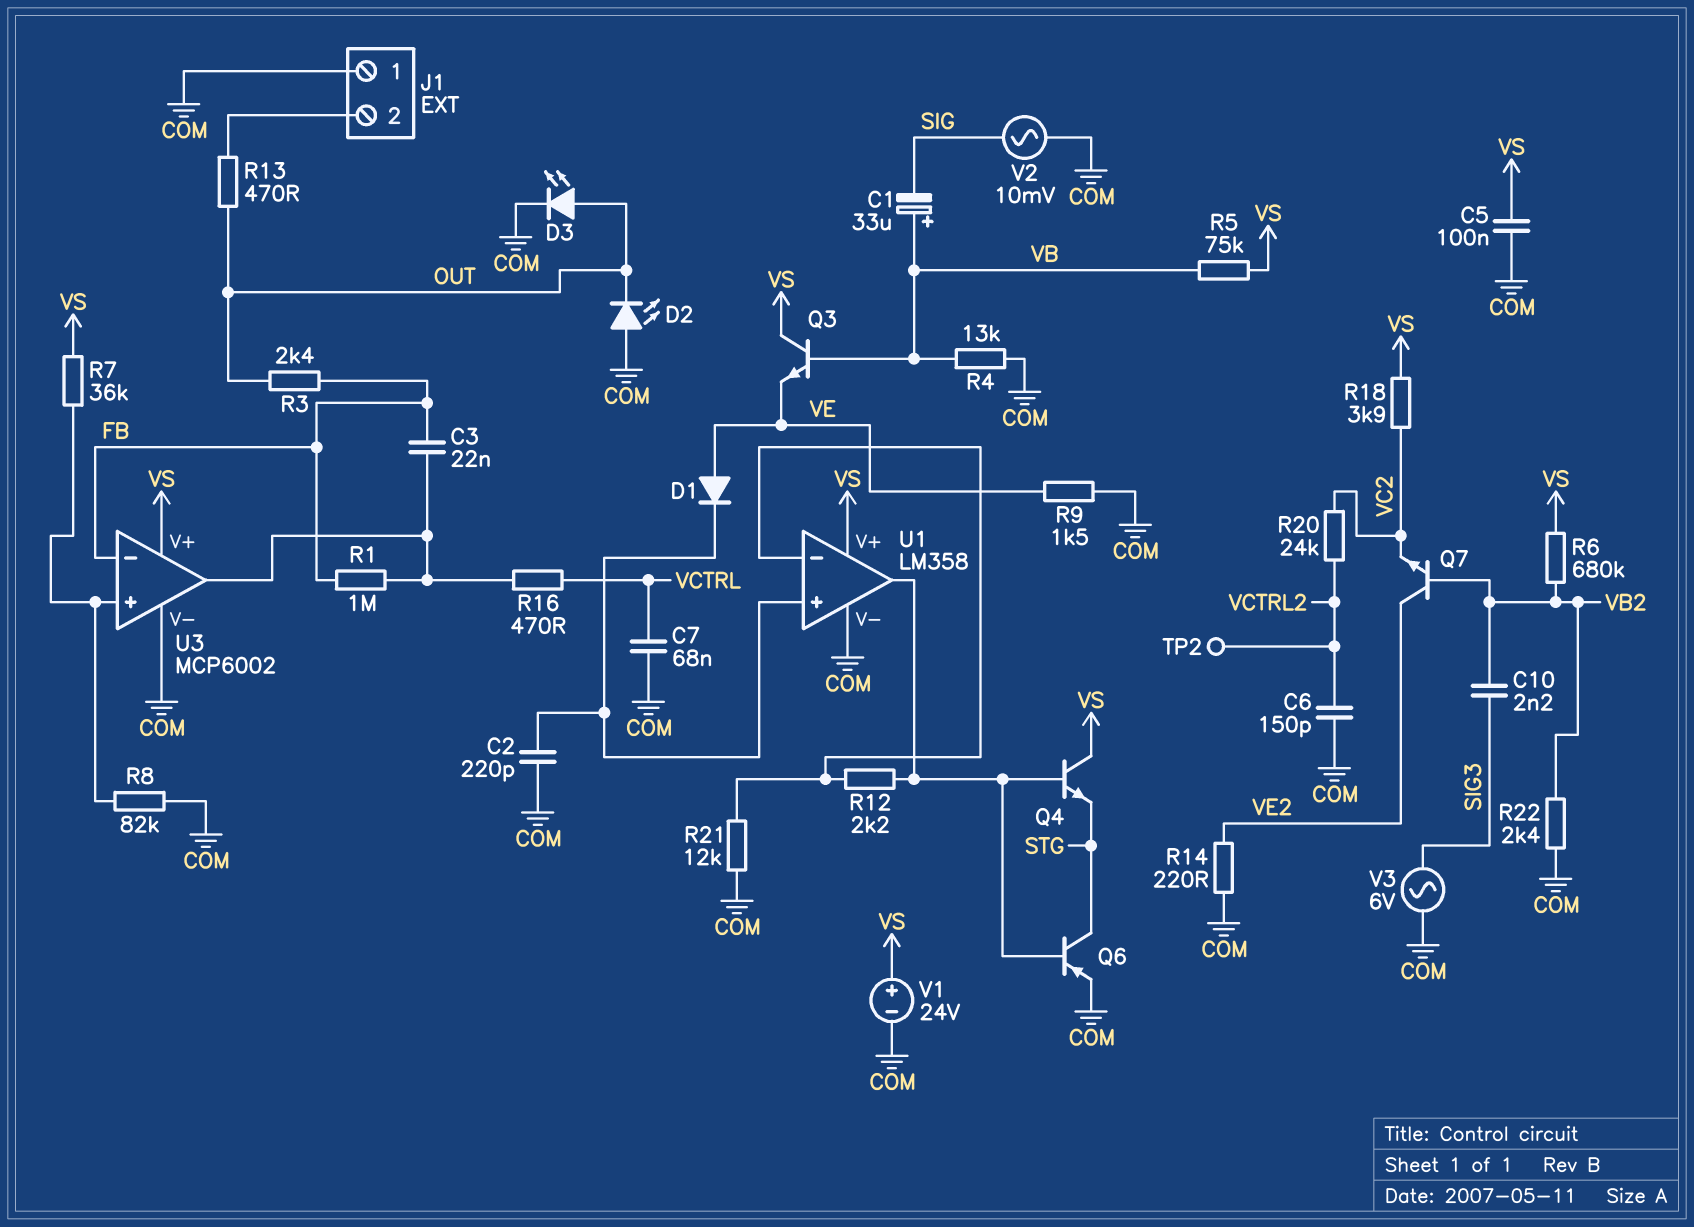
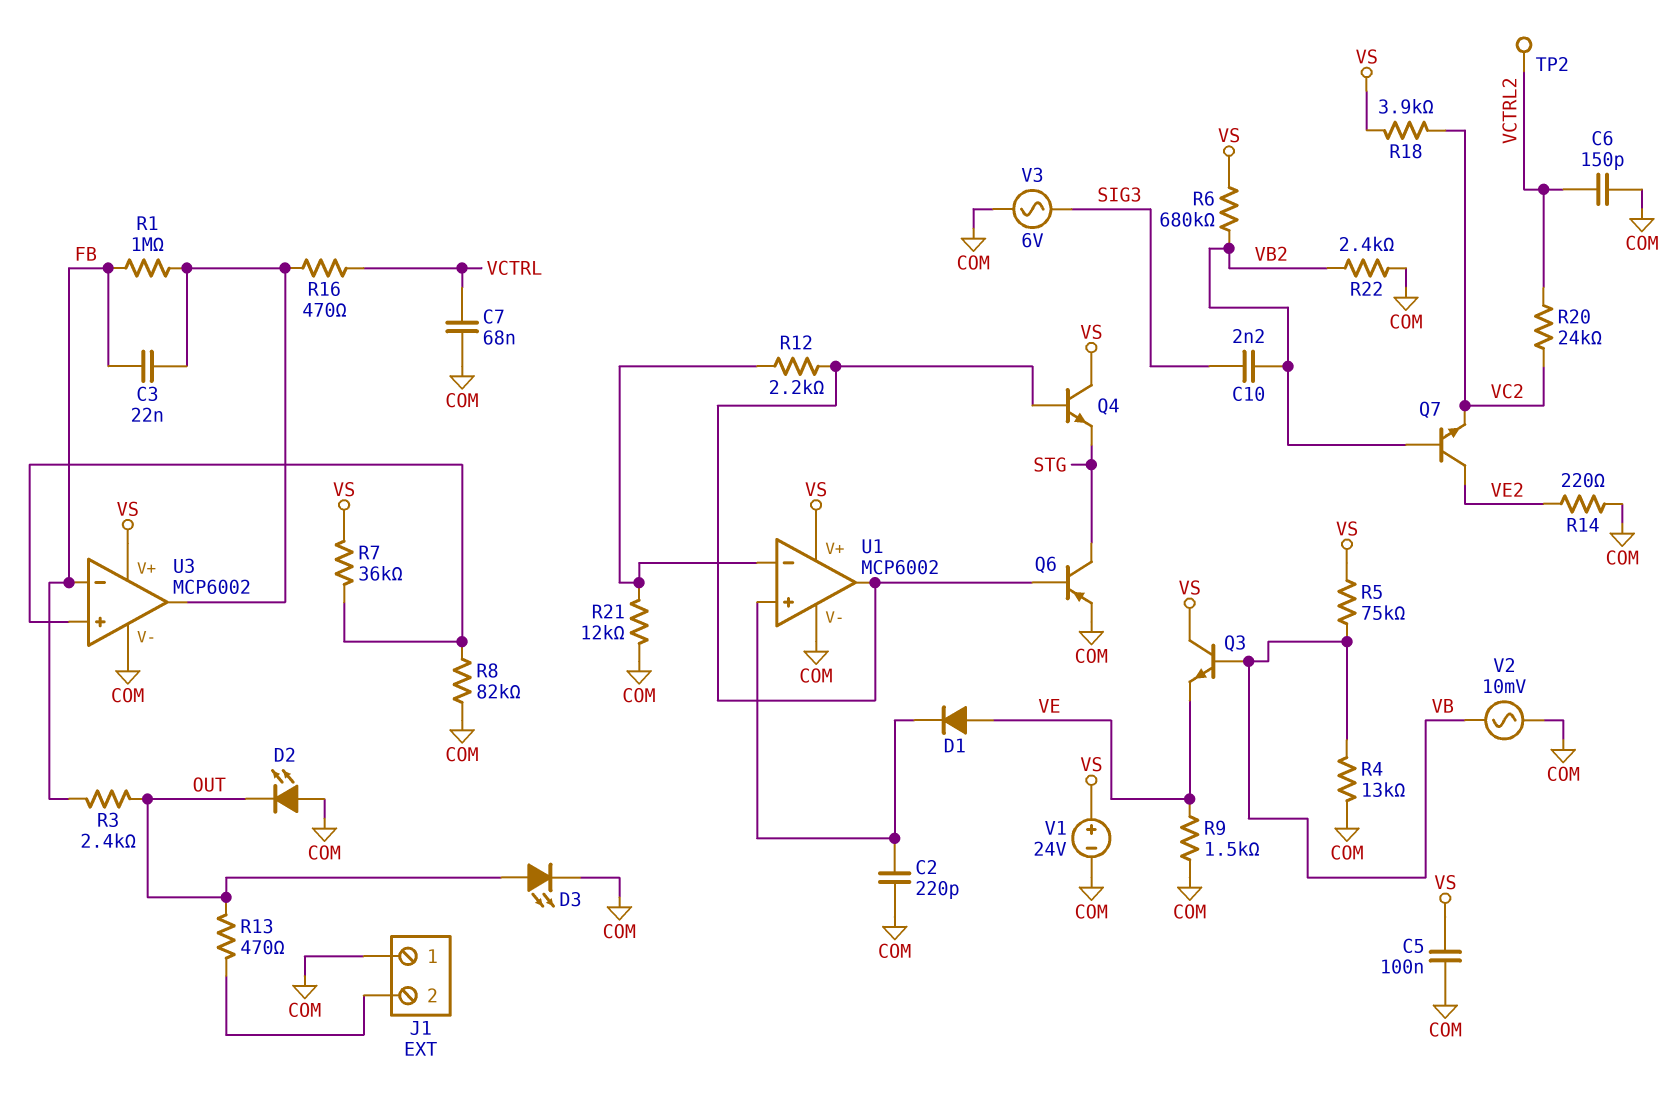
C1: 33uF (plus VB, minus SIG) -> none
U1: LM358 -> MCP6002
V2: AC 10mV (COM, SIG) -> AC 10mV (COM, VB)

